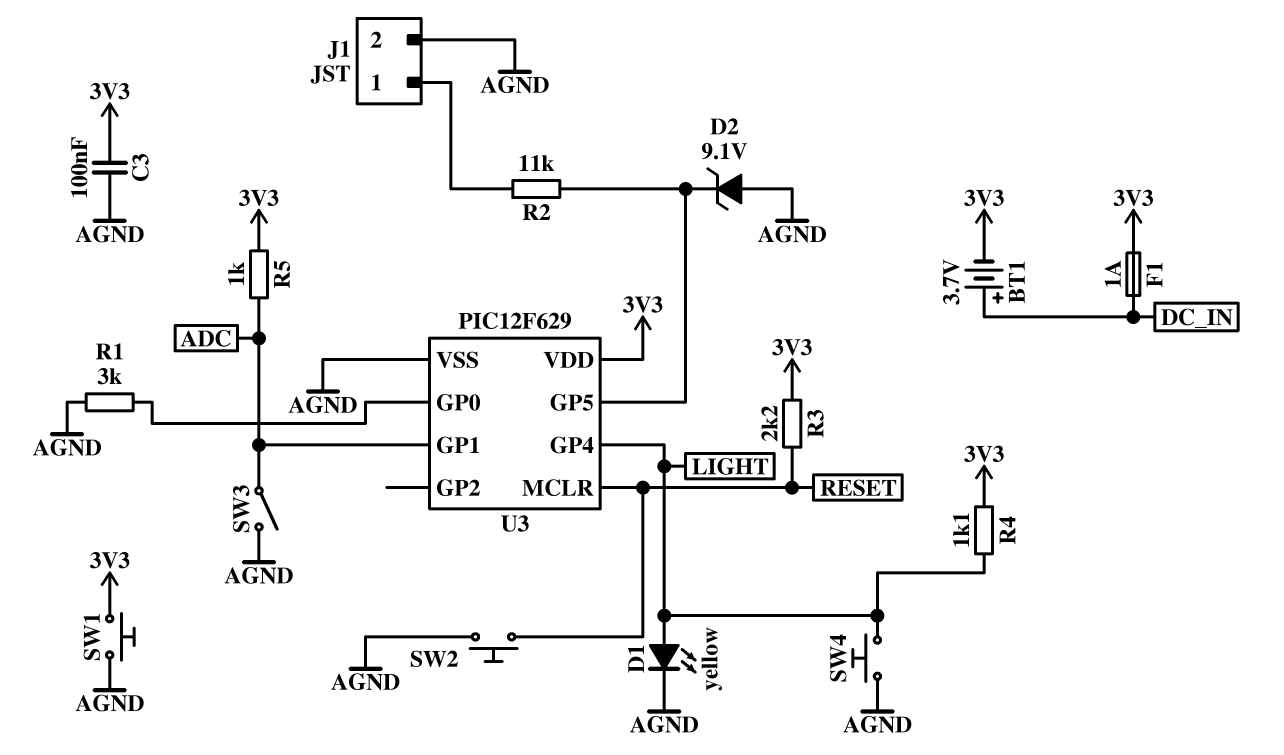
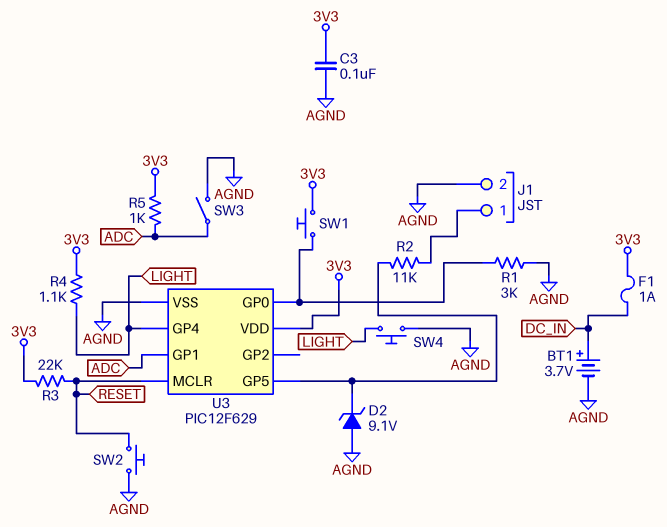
BT1: 3.7V (plus DC_IN, minus 3V3) -> 3.7V (plus DC_IN, minus AGND)
D1: LED yellow (A LIGHT, K AGND) -> none
R3: 2.2k (3V3, RESET) -> 22k (3V3, RESET)
SW1: button (3V3, AGND) -> button (3V3, U3/GP0)

